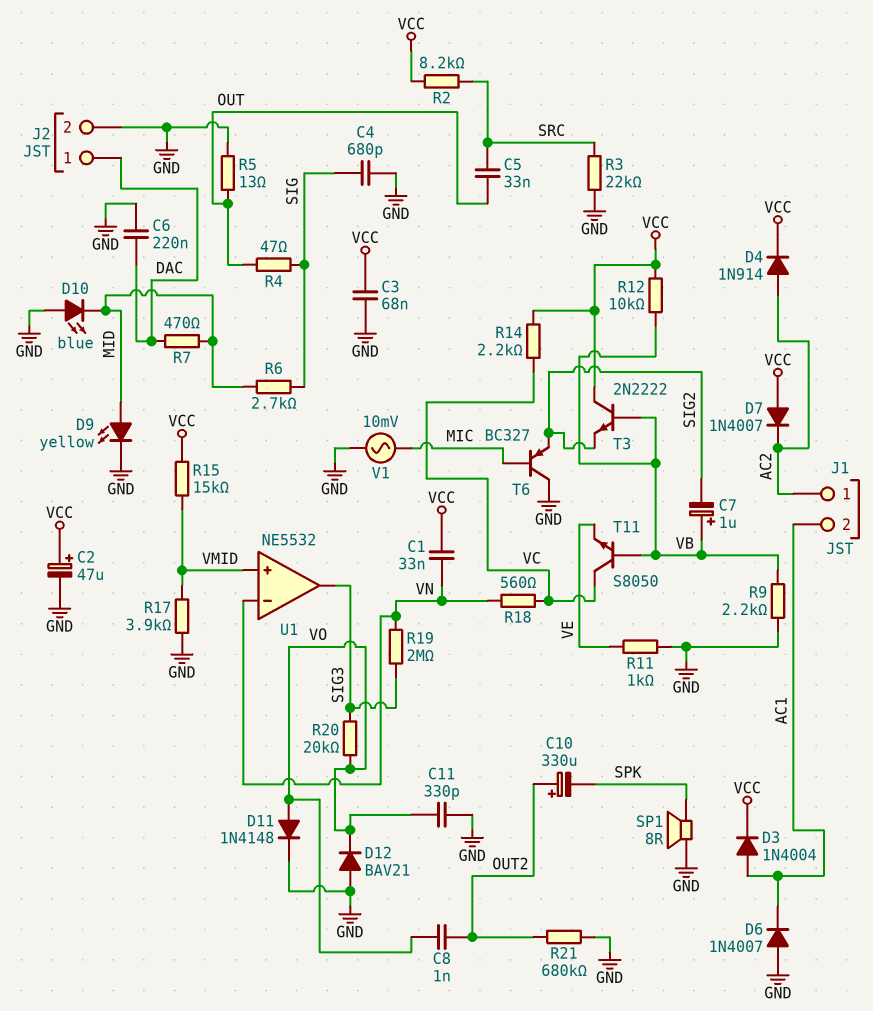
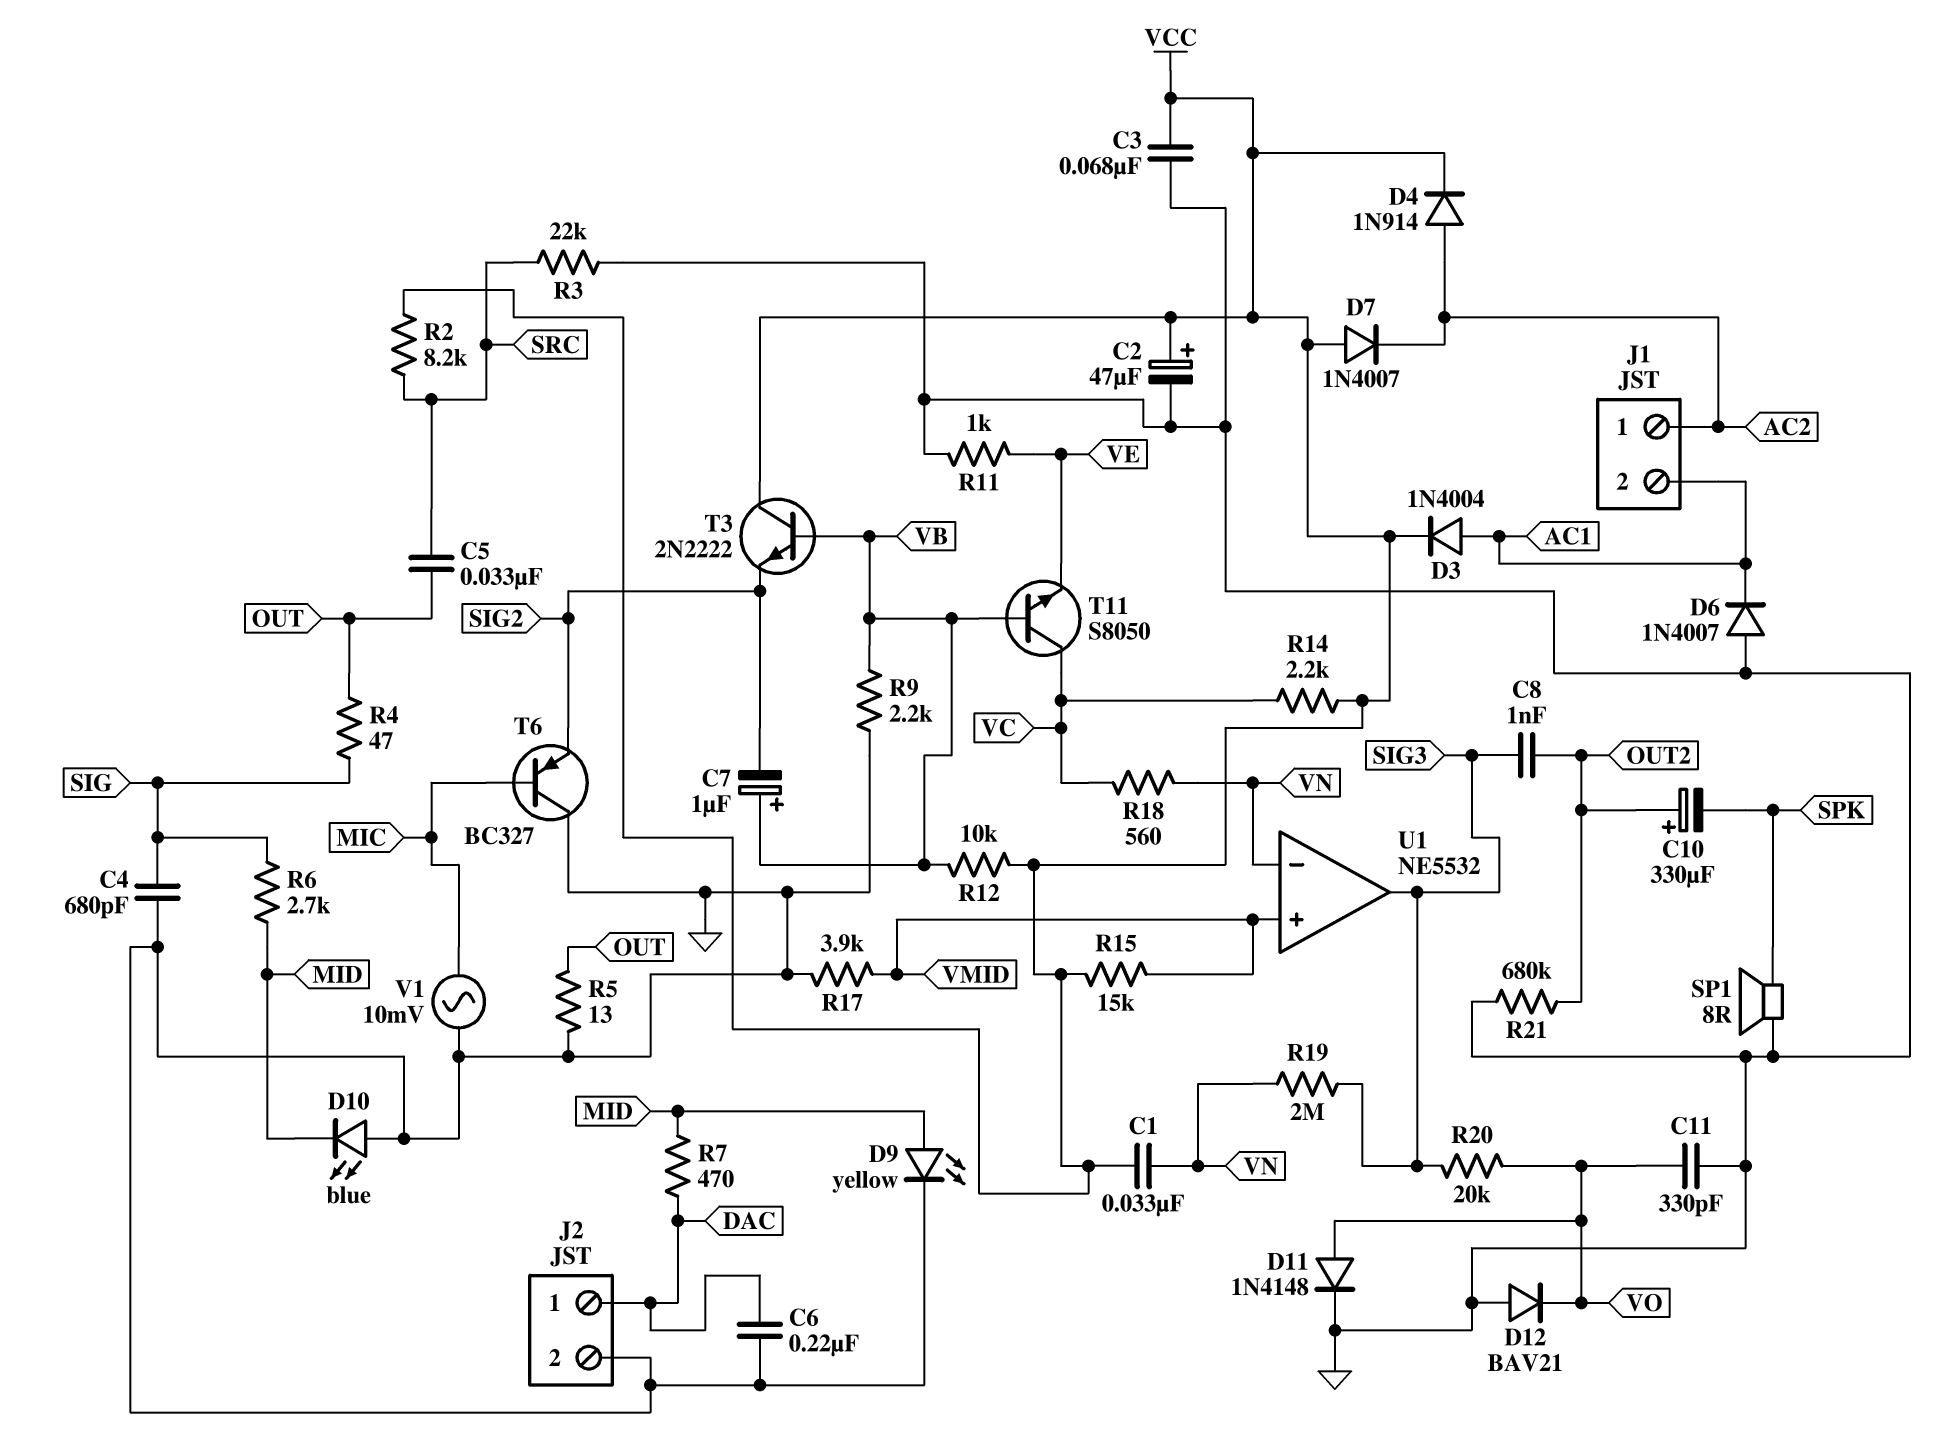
C8: 1nF (OUT2, VO) -> 1nF (OUT2, SIG3)

